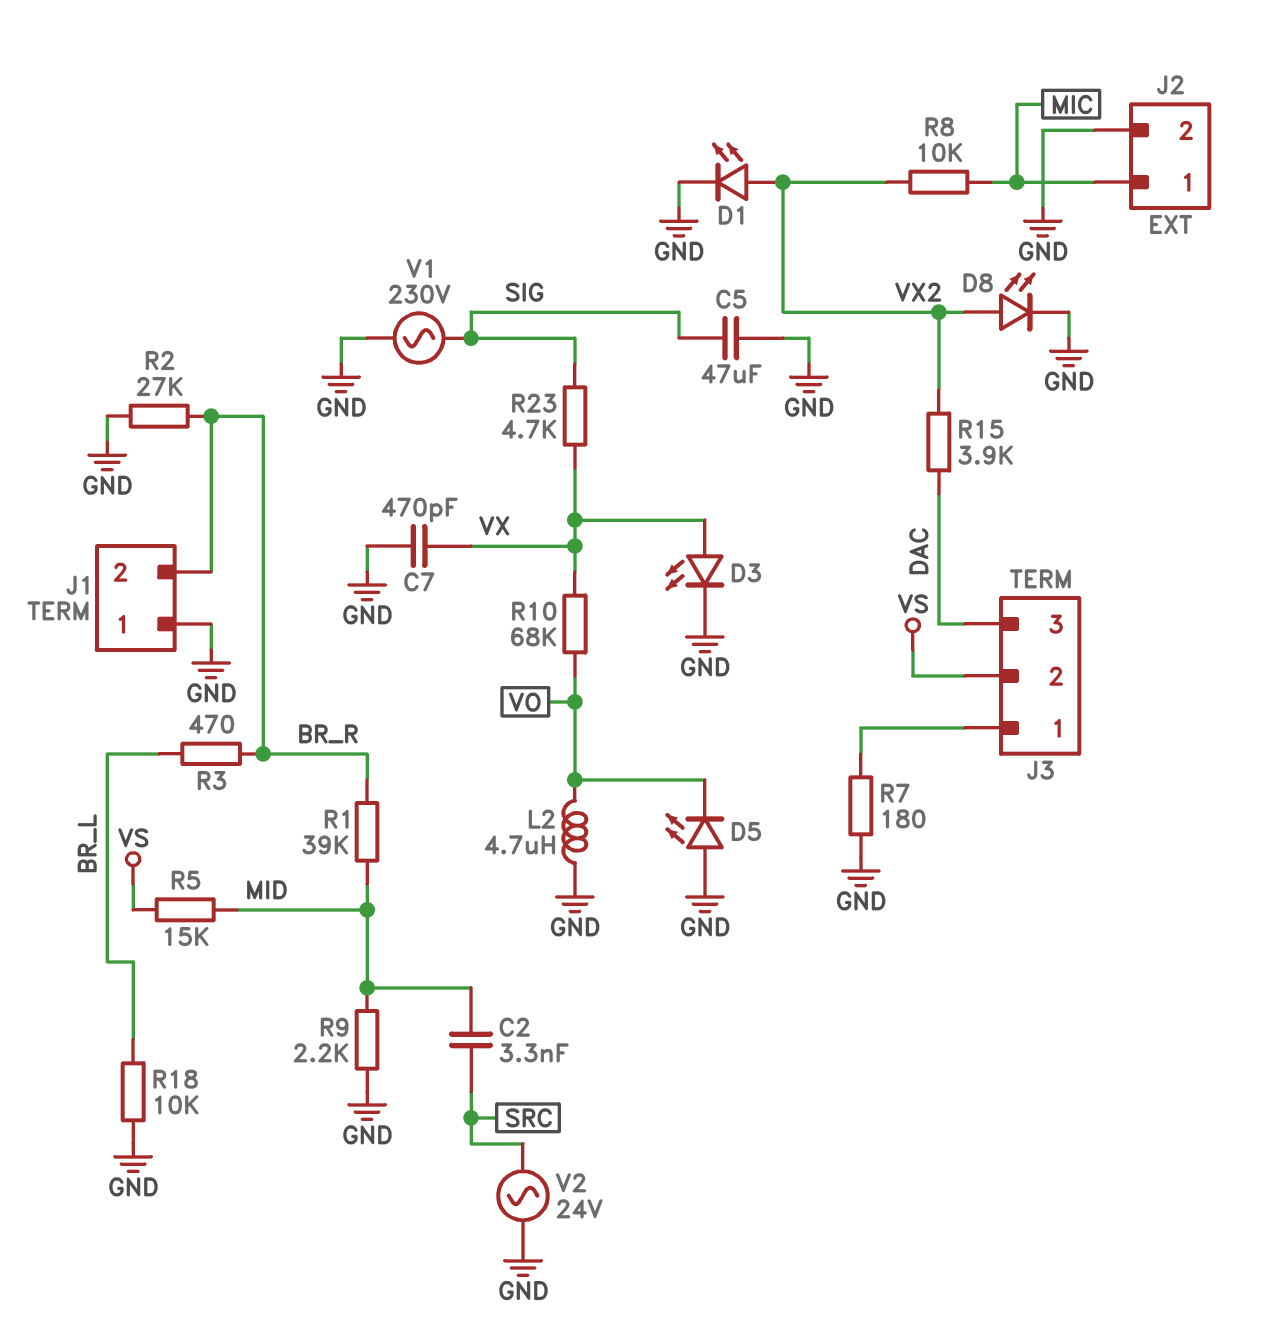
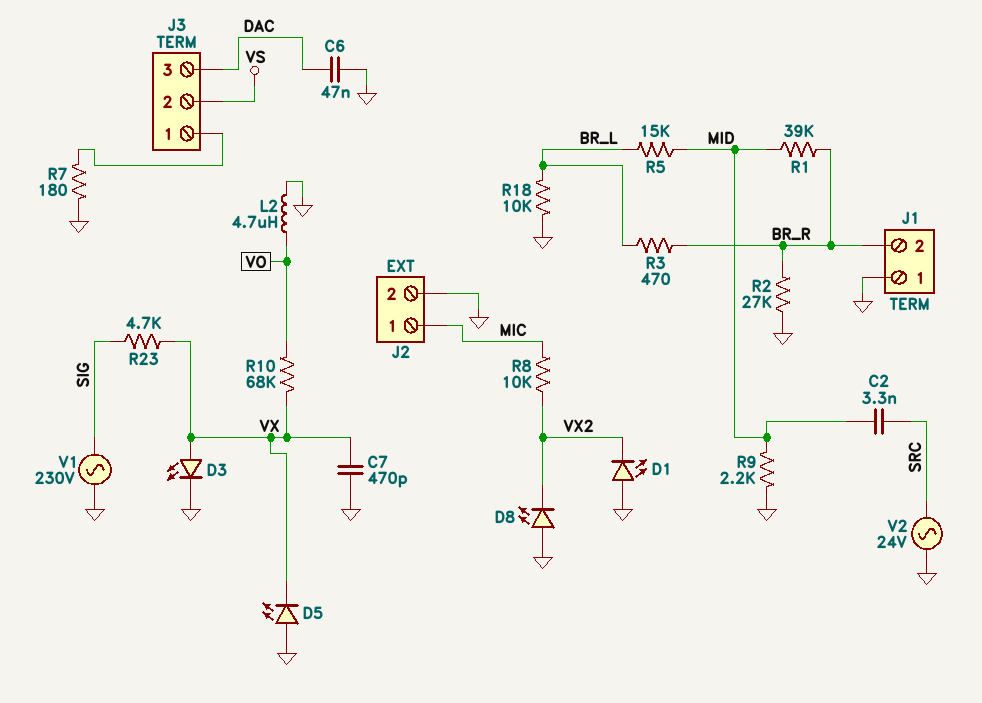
C5: 47uF (GND, SIG) -> none
C6: none -> 47nF (DAC, GND)
D1: LED (A VX2, K GND) -> LED (A GND, K VX2)
D5: LED (A GND, K VO) -> LED (A GND, K VX)
D8: LED (A VX2, K GND) -> LED (A GND, K VX2)
R5: 15k (MID, VS) -> 15k (BR_L, MID)
R15: 3.9k (DAC, VX2) -> none

